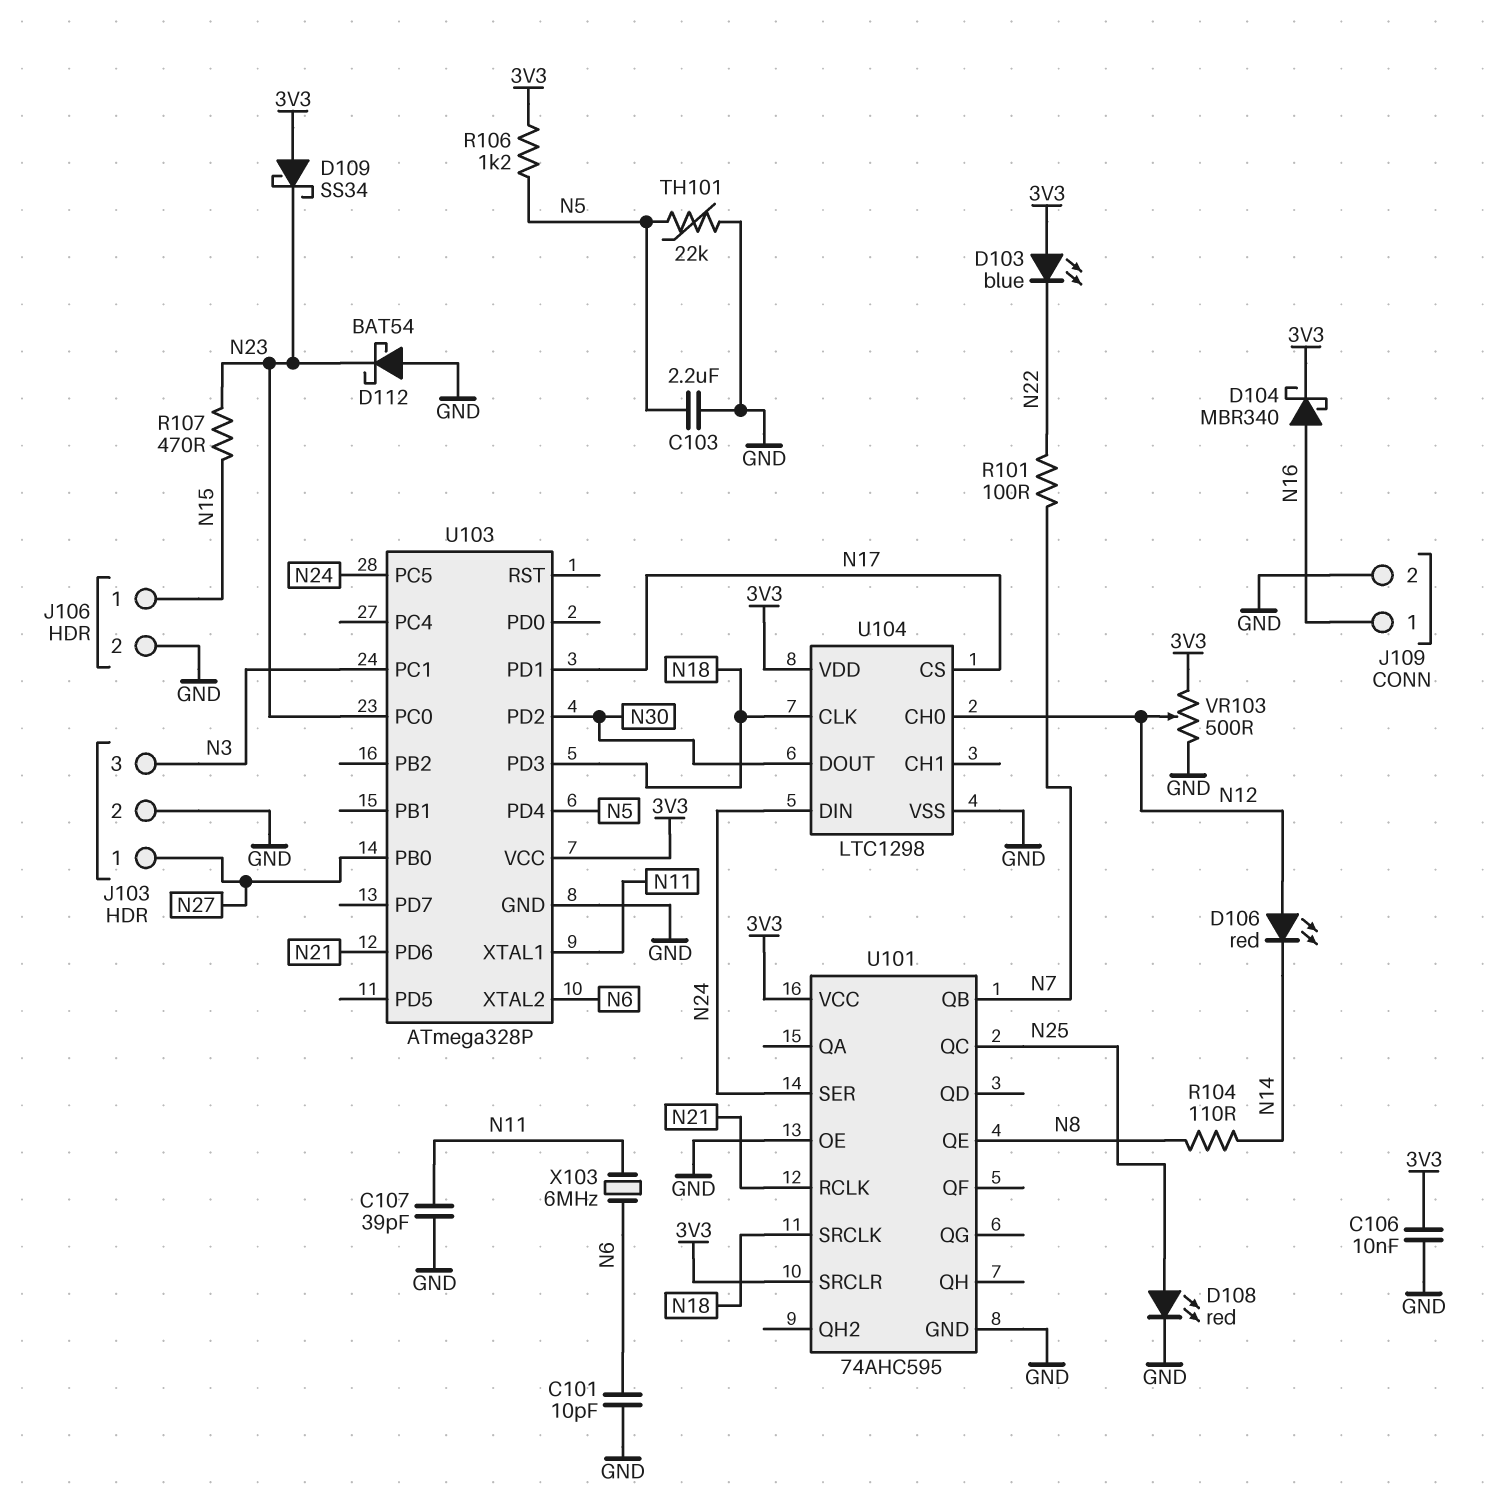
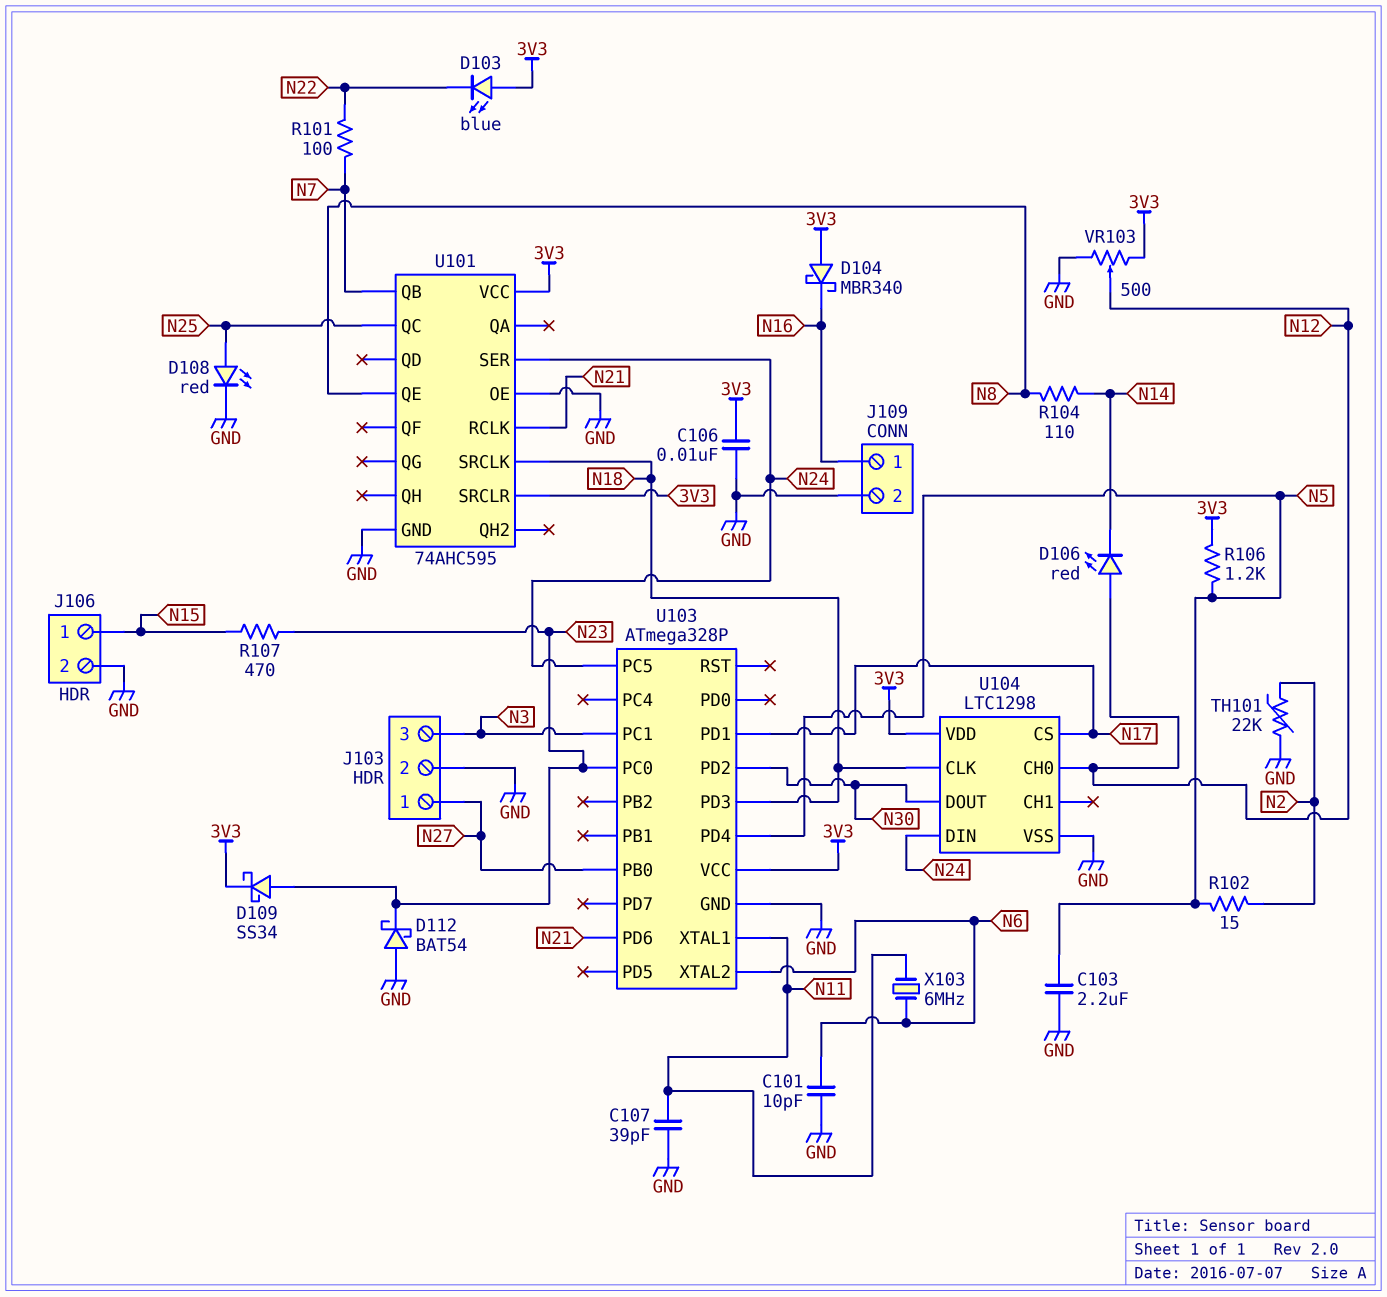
D104: schottky MBR340 (A N16, K 3V3) -> schottky MBR340 (A 3V3, K N16)
D109: schottky SS34 (A 3V3, K N23) -> schottky SS34 (A N23, K 3V3)
R102: none -> 15 (N2, N5)
TH101: 22k (GND, N5) -> 22k (GND, N2)

